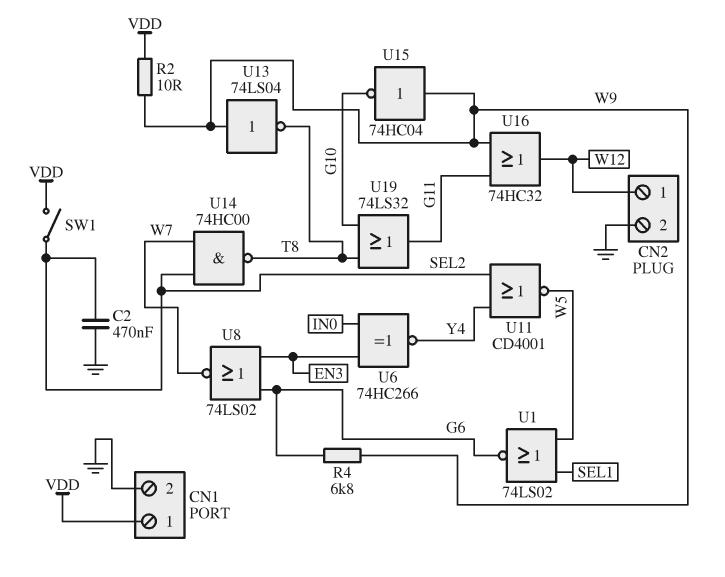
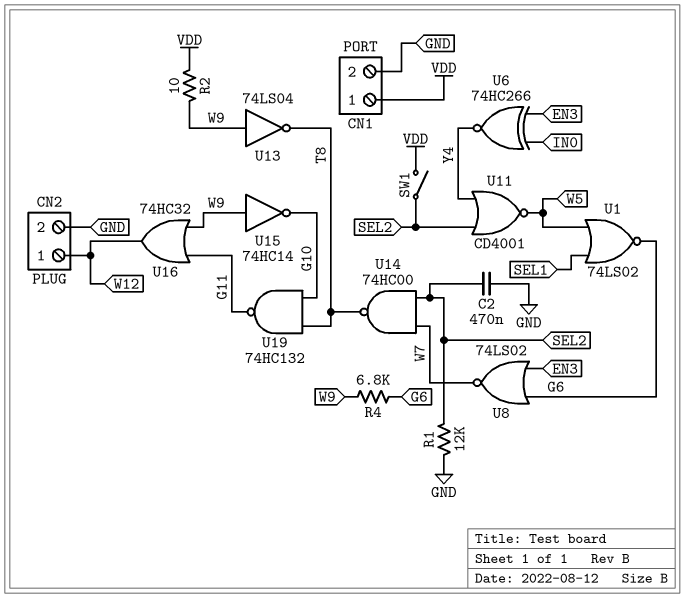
R1: none -> 12k (GND, SEL2)
U15: NOT 74HC04 (in W9, out G10) -> NOT 74HC14 (in W9, out G10)
U19: OR 74LS32 (in G10, in T8, out G11) -> NAND 74HC132 (in G10, in T8, out G11)

